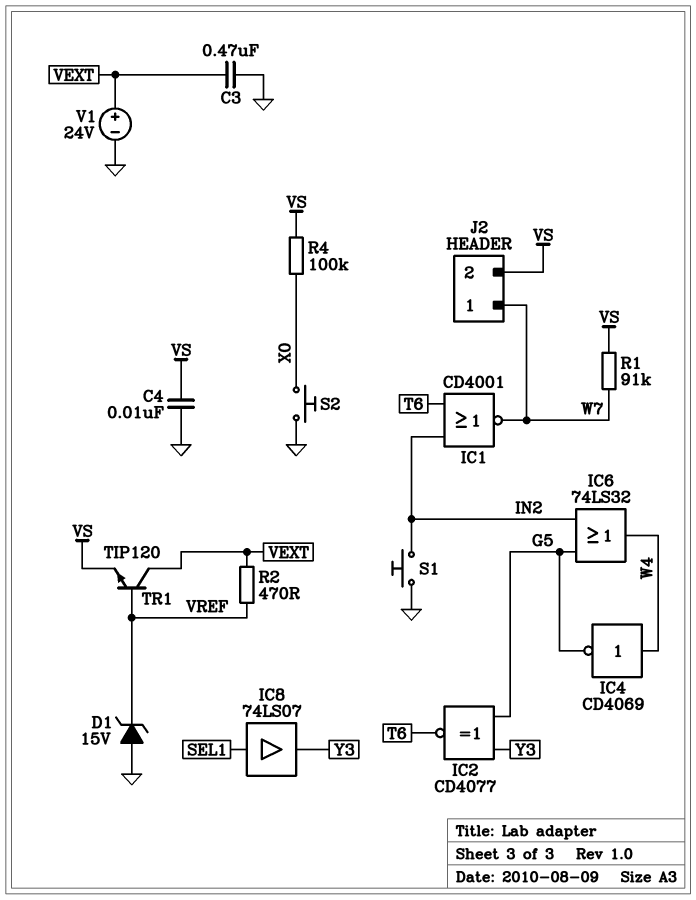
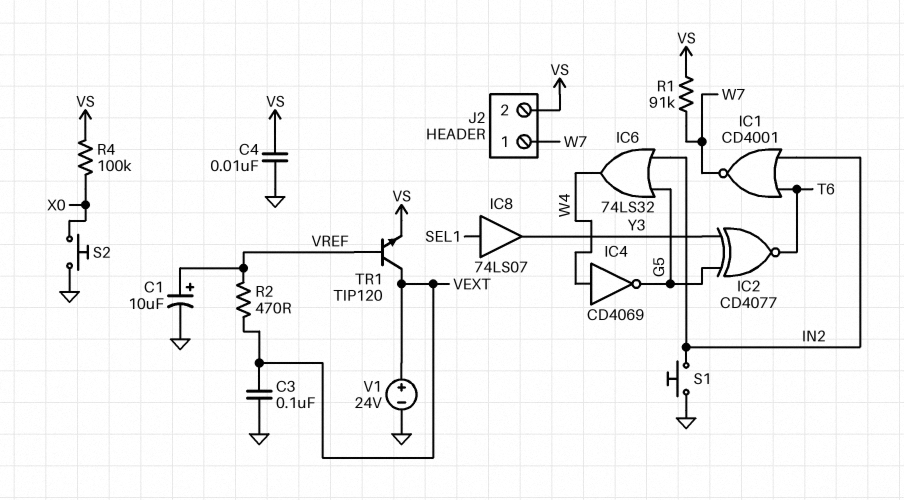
C1: none -> 10uF (plus VREF, minus GND)
C3: 470nF (GND, VEXT) -> 100nF (GND, VEXT)
D1: zener 15V (A GND, K VREF) -> none

